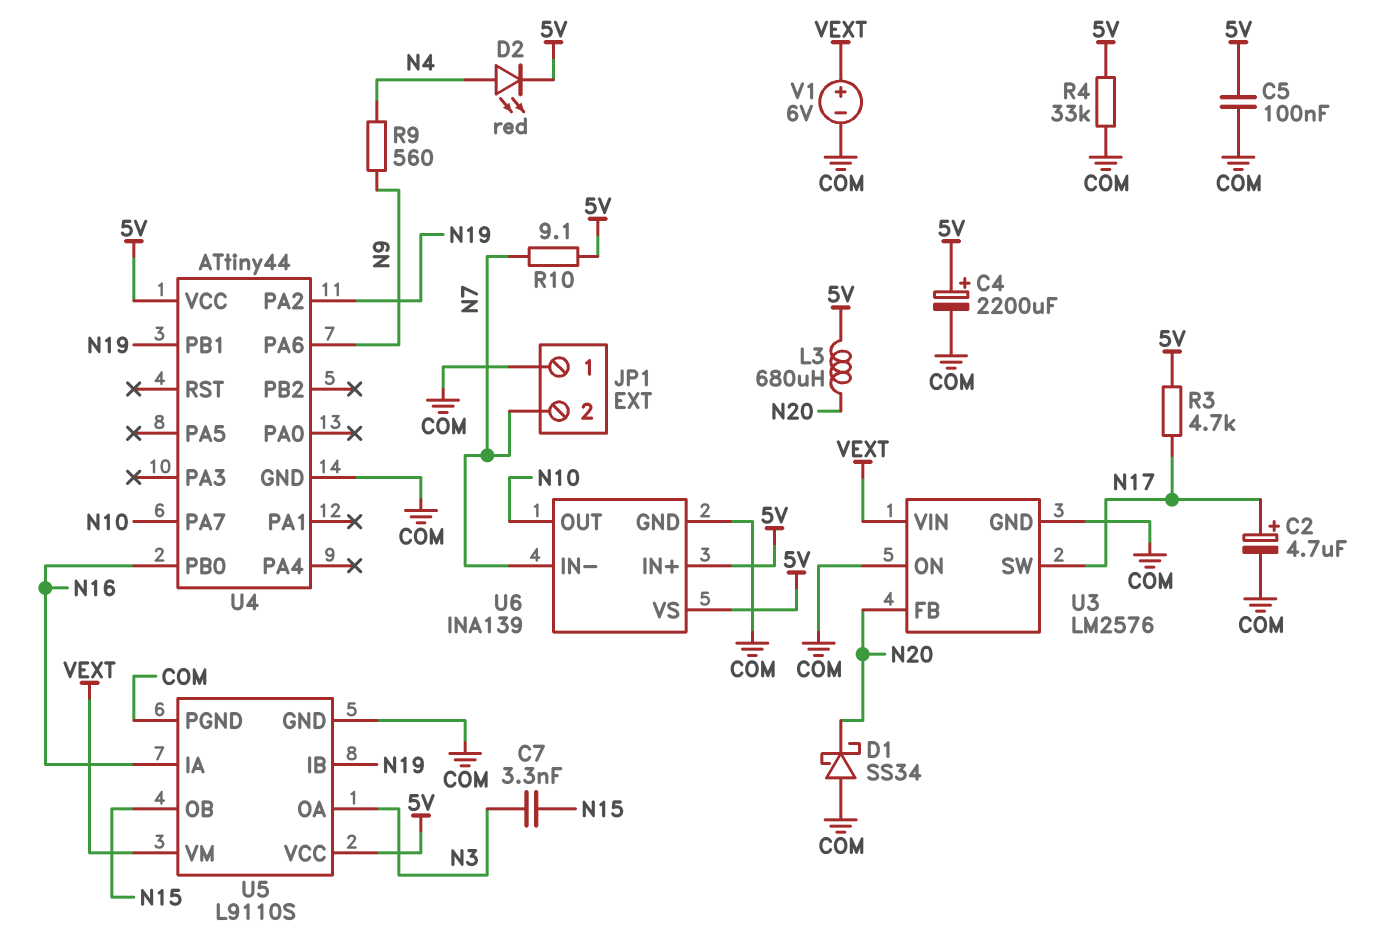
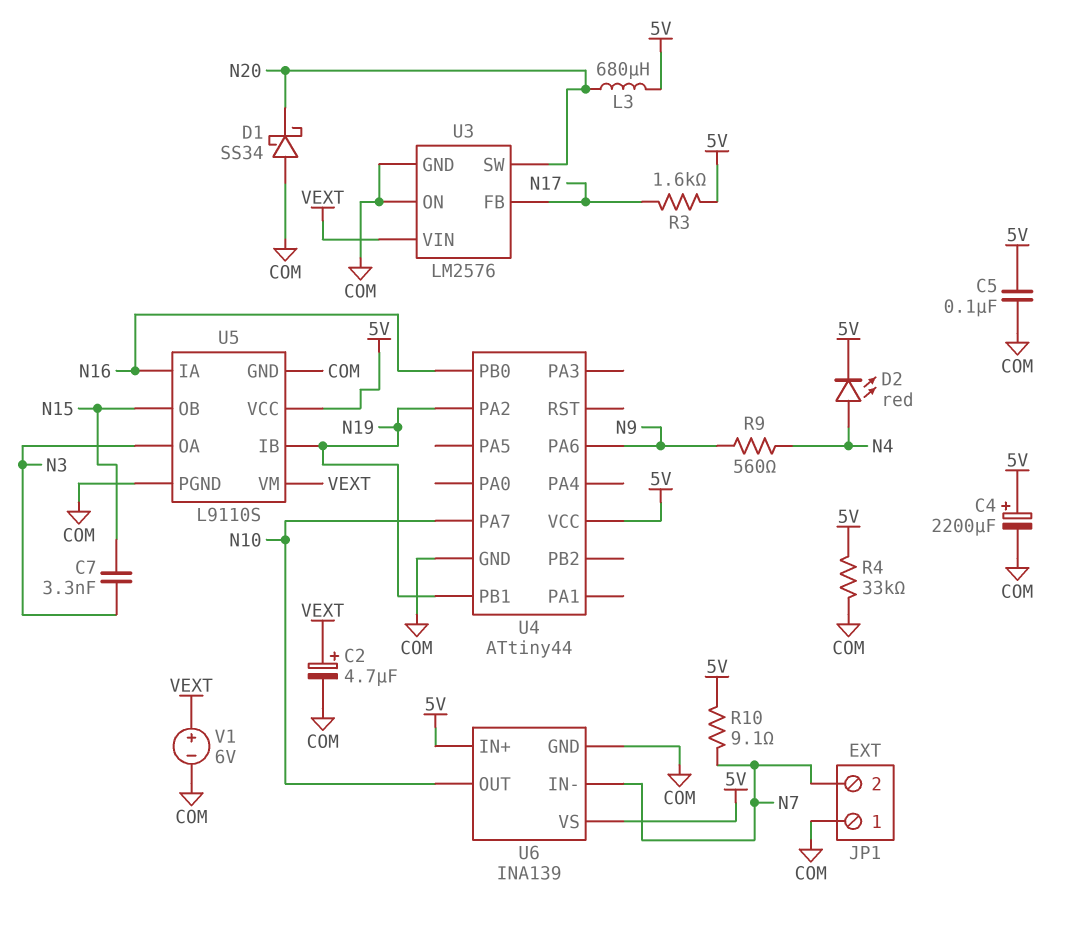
C2: 4.7uF (plus N17, minus COM) -> 4.7uF (plus VEXT, minus COM)
R3: 4.7k (5V, N17) -> 1.6k (5V, N17)
U3 pin FB: N20 -> N17
U3 pin SW: N17 -> N20

